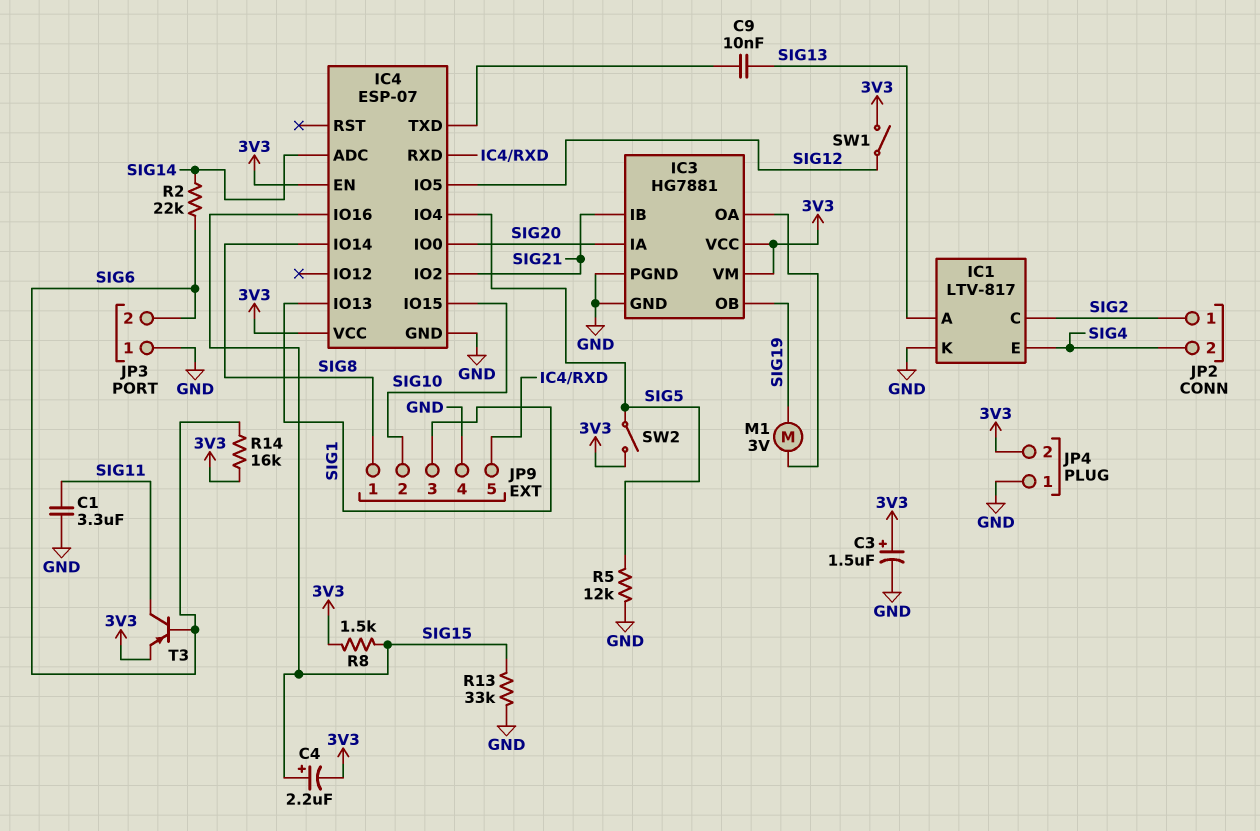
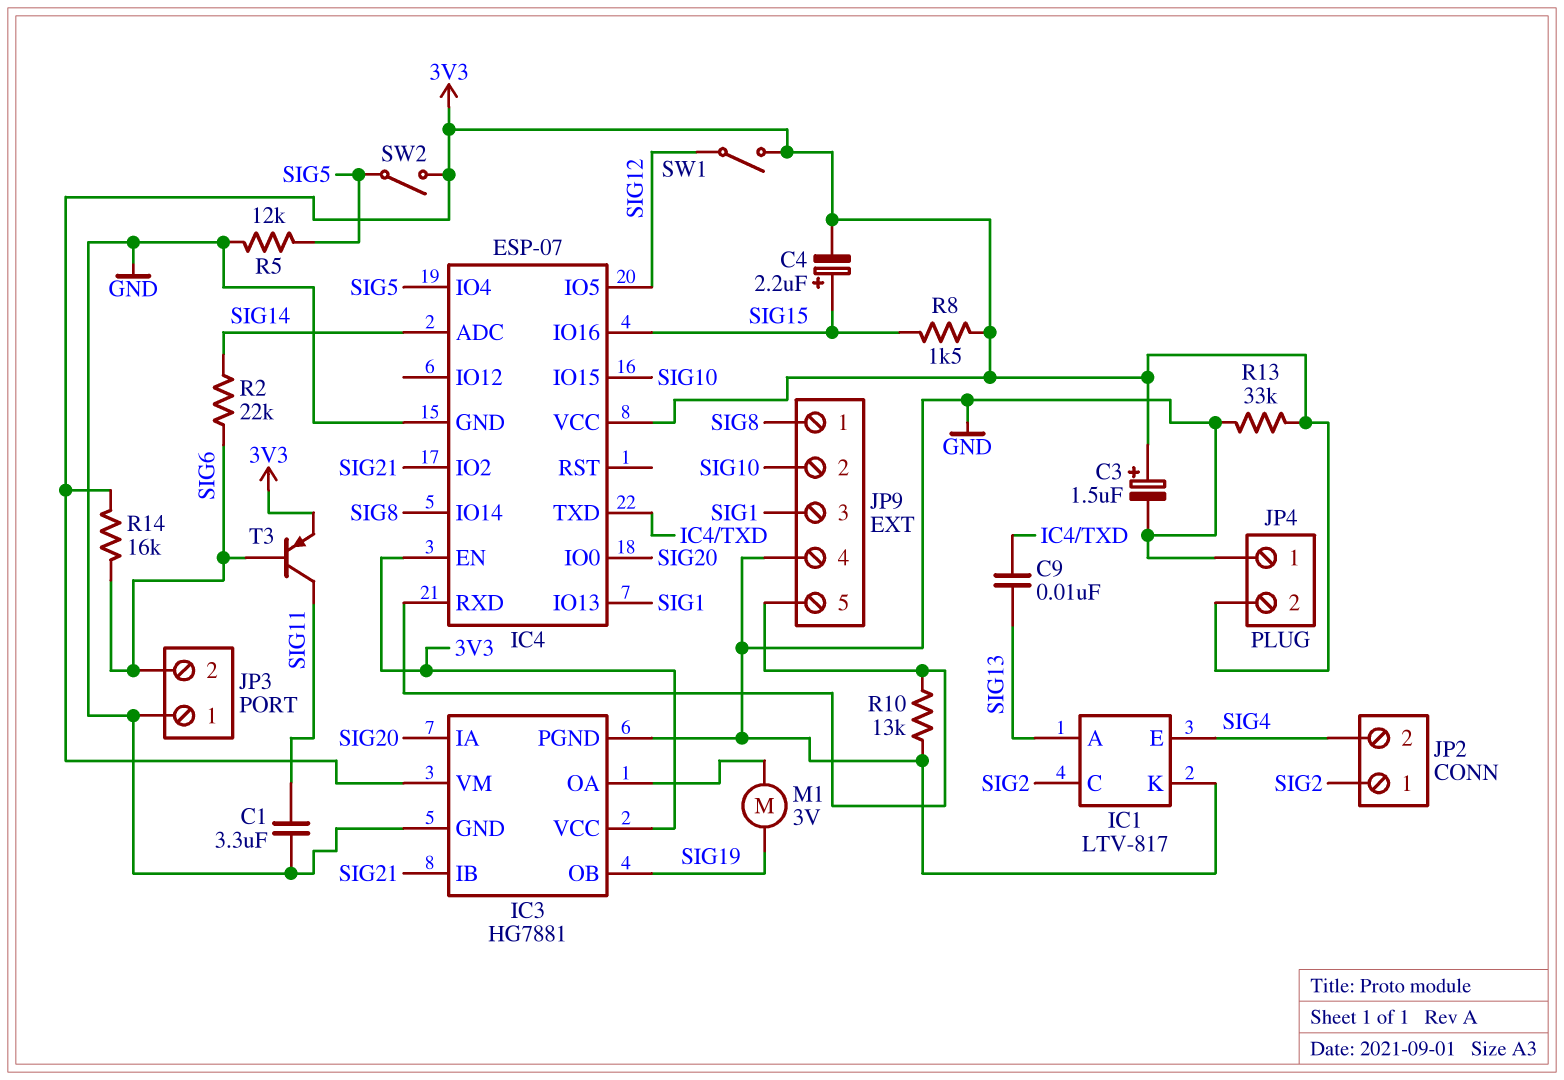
R10: none -> 13k (GND, IC4/RXD)
R13: 33k (GND, SIG15) -> 33k (3V3, GND)

